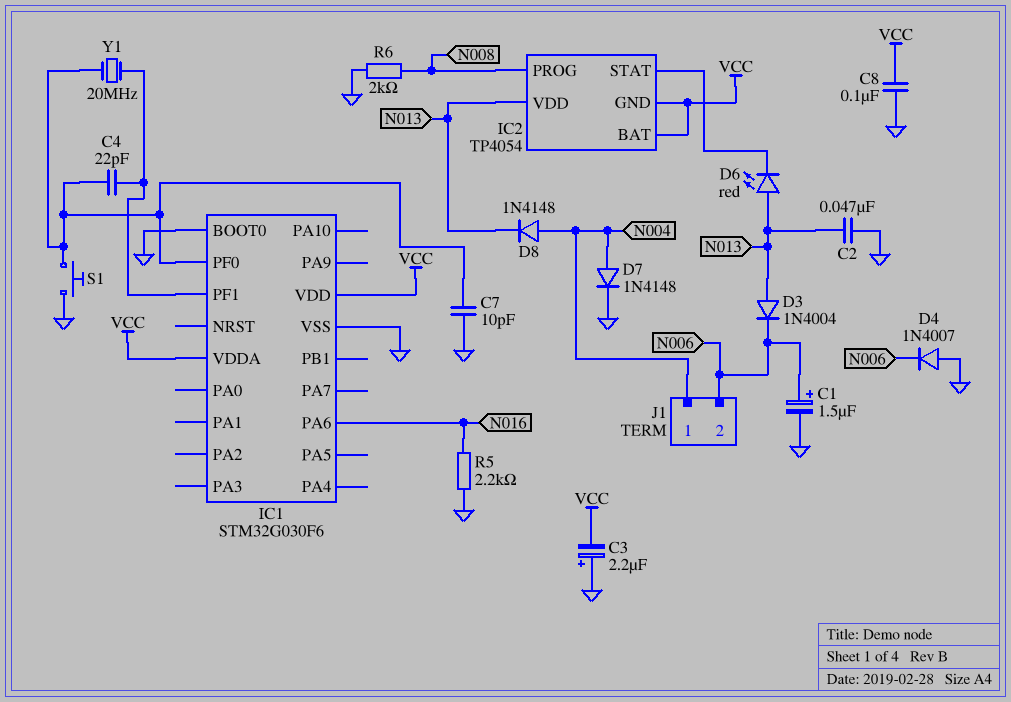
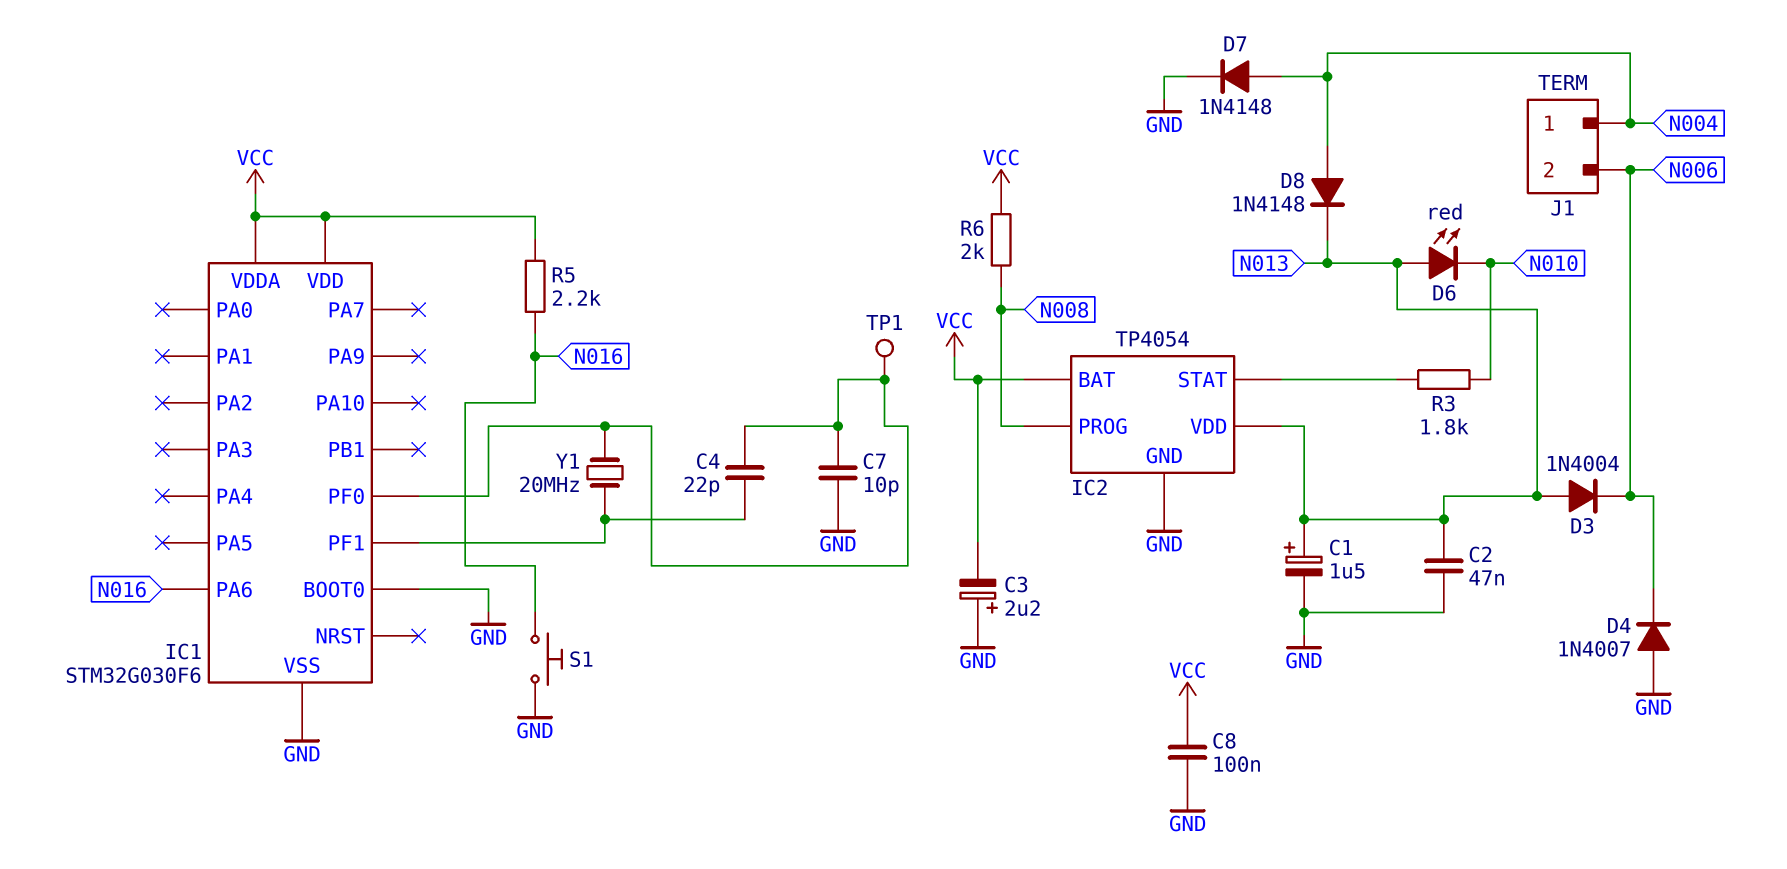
C1: 1.5uF (plus N006, minus GND) -> 1.5uF (plus N013, minus GND)
D6: LED red (A N013, K IC2/STAT) -> LED red (A N013, K N010)
IC2 pin GND: VCC -> GND
R3: none -> 1.8k (IC2/STAT, N010)
R5: 2.2k (GND, N016) -> 2.2k (N016, VCC)
R6: 2k (GND, N008) -> 2k (N008, VCC)
S1: button (GND, IC1/PF0) -> button (GND, N016)
TP1: none -> test point (IC1/PF0)

